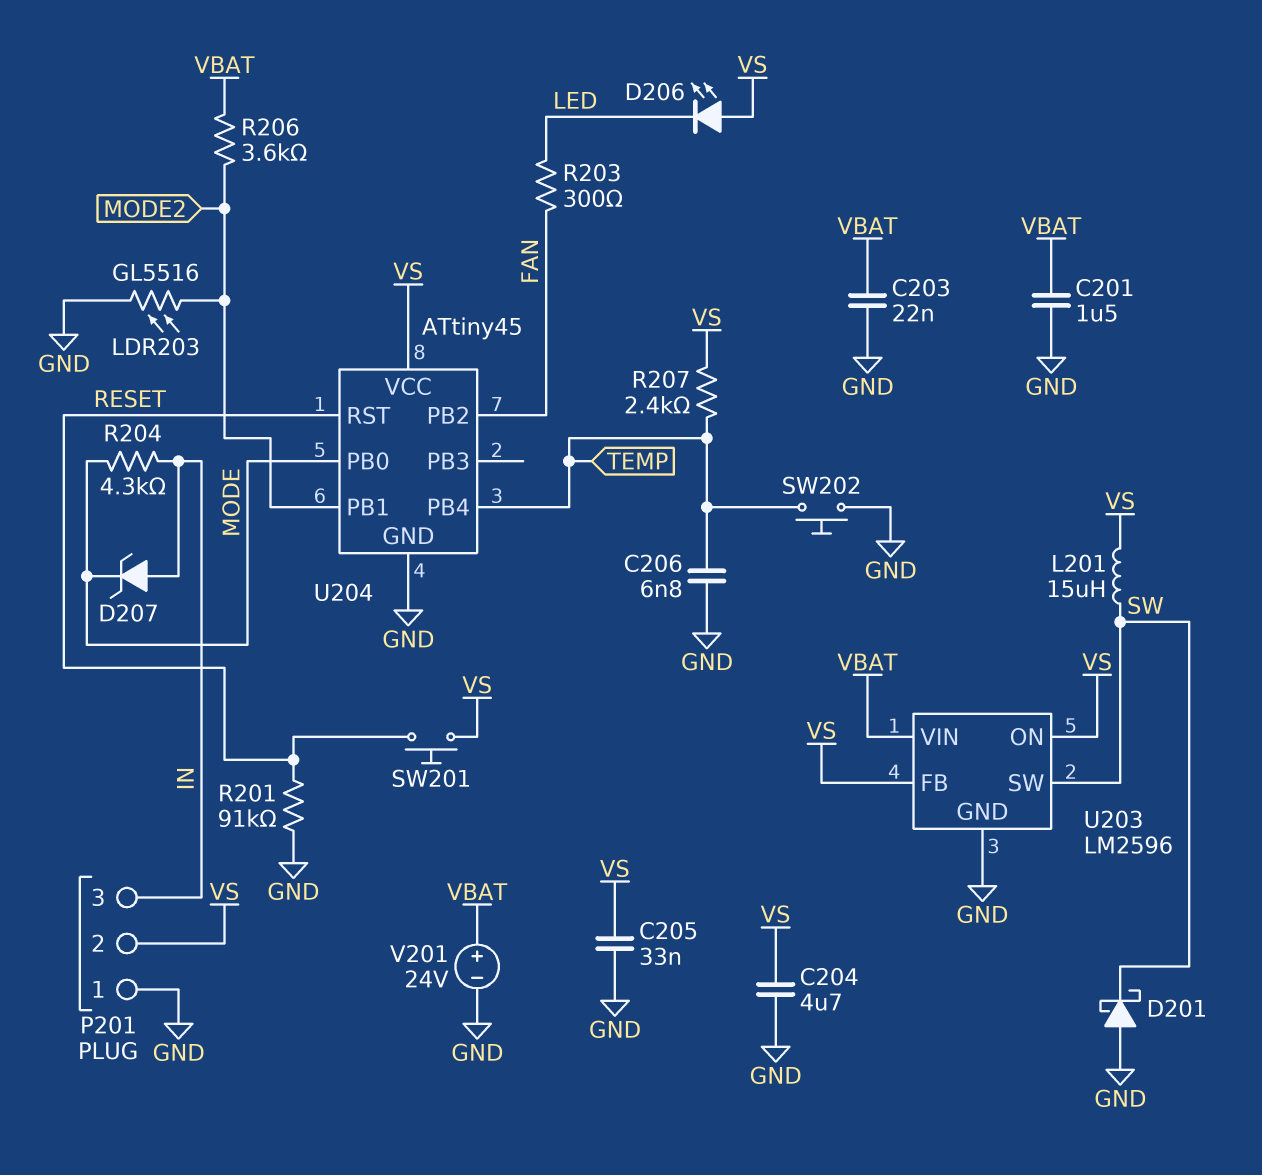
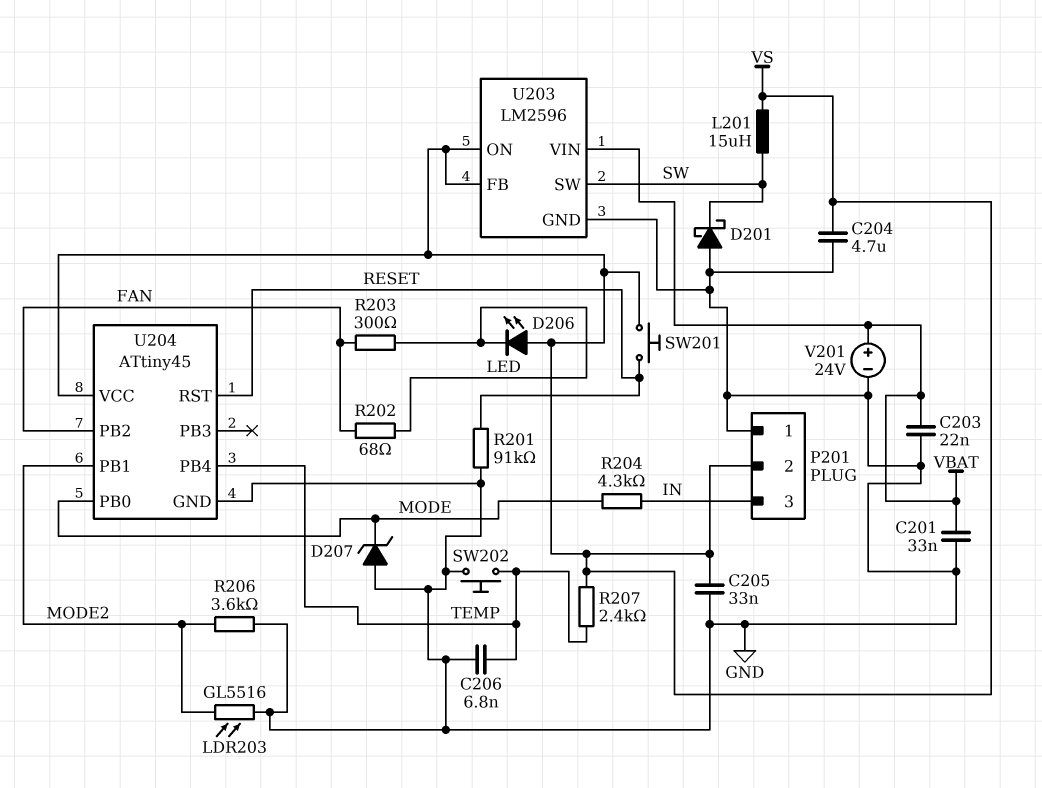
C201: 1.5uF (GND, VBAT) -> 33nF (GND, VBAT)
D207: zener (A IN, K MODE) -> zener (A GND, K MODE)
R202: none -> 68 (FAN, LED)
R206: 3.6k (MODE2, VBAT) -> 3.6k (GND, MODE2)

